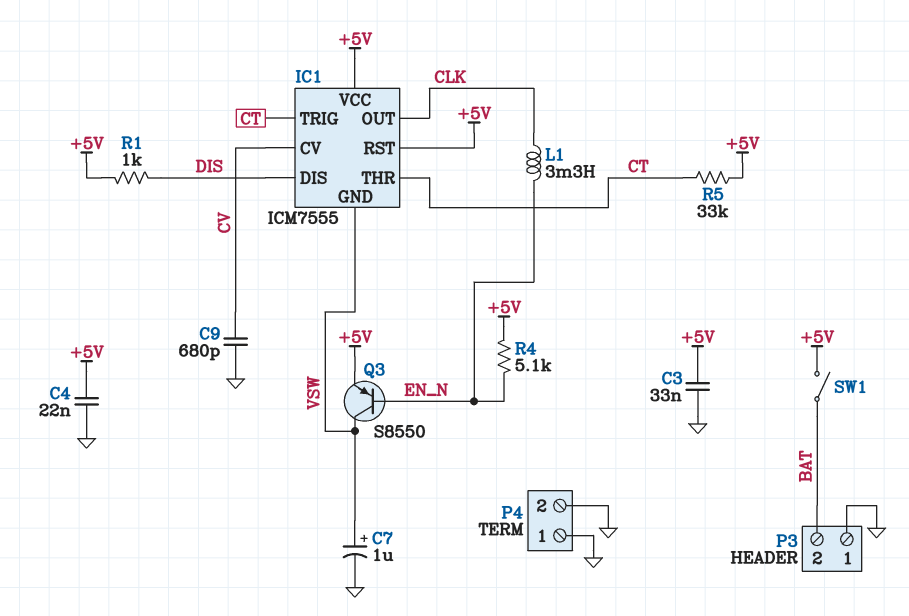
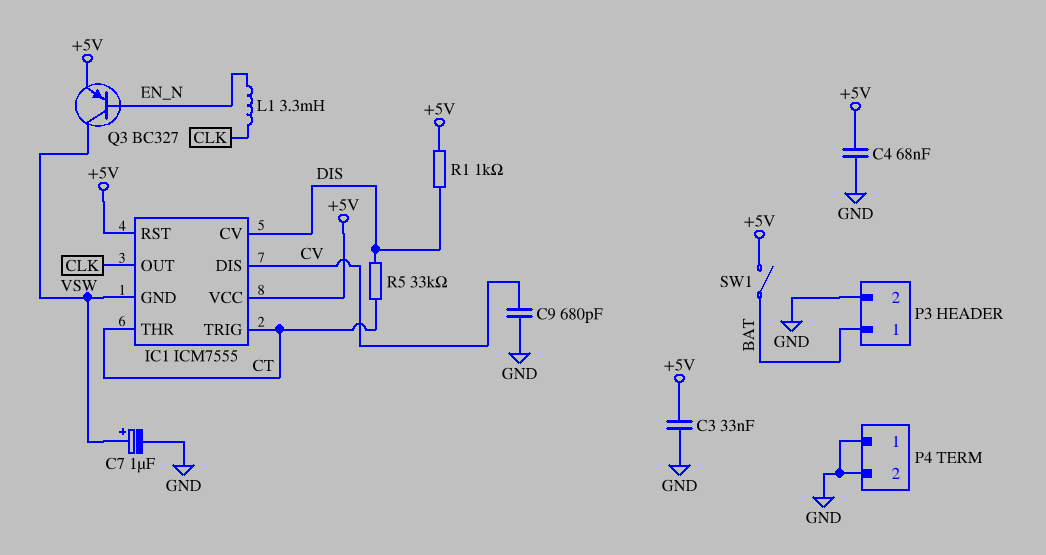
C4: 22nF (+5V, GND) -> 68nF (+5V, GND)
IC1 pin CV: CV -> DIS
IC1 pin DIS: DIS -> CV
P3 pin 1: GND -> BAT
P3 pin 2: BAT -> GND
Q3: PNP S8550 (B EN_N, C VSW, E +5V) -> PNP BC327 (B EN_N, C VSW, E +5V)
R4: 5.1k (+5V, EN_N) -> none
R5: 33k (+5V, CT) -> 33k (CT, DIS)

